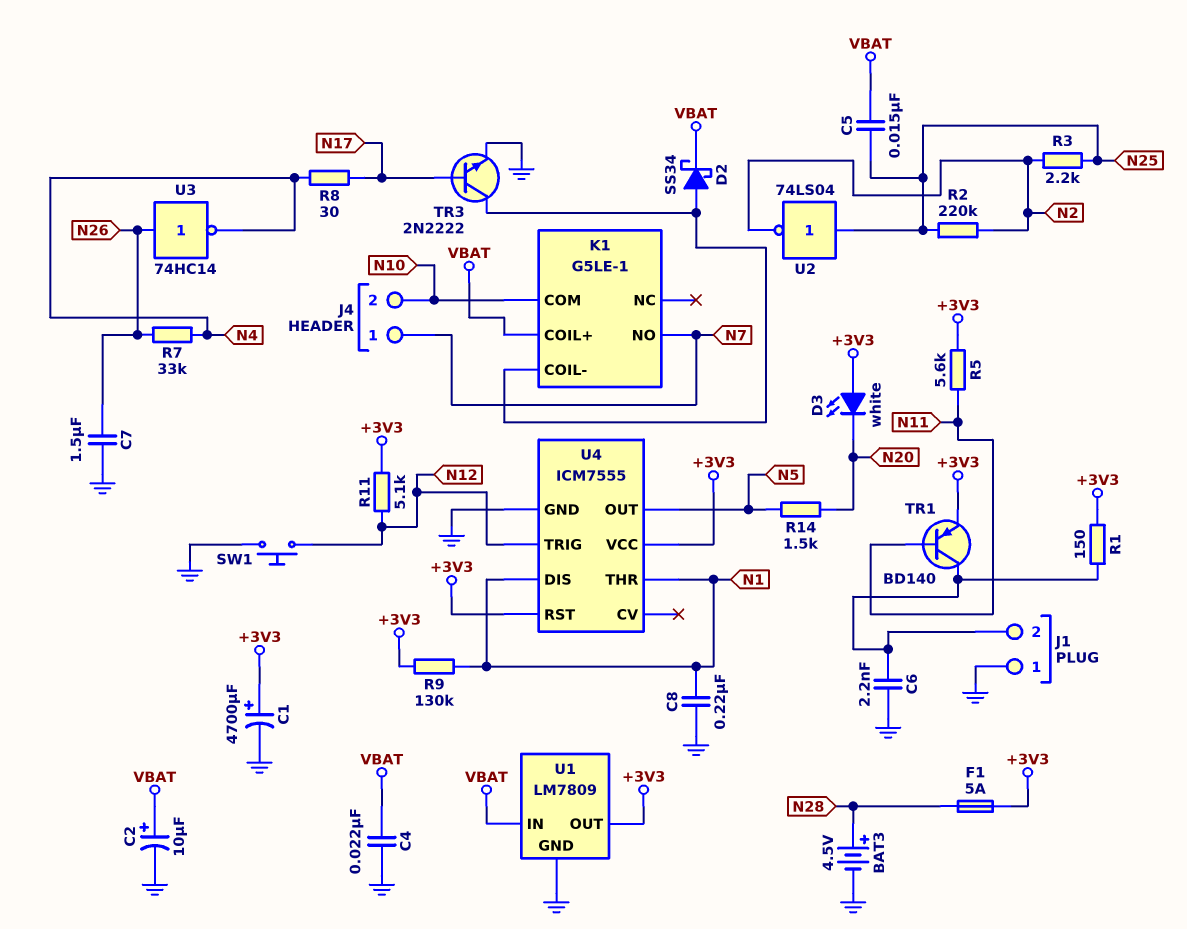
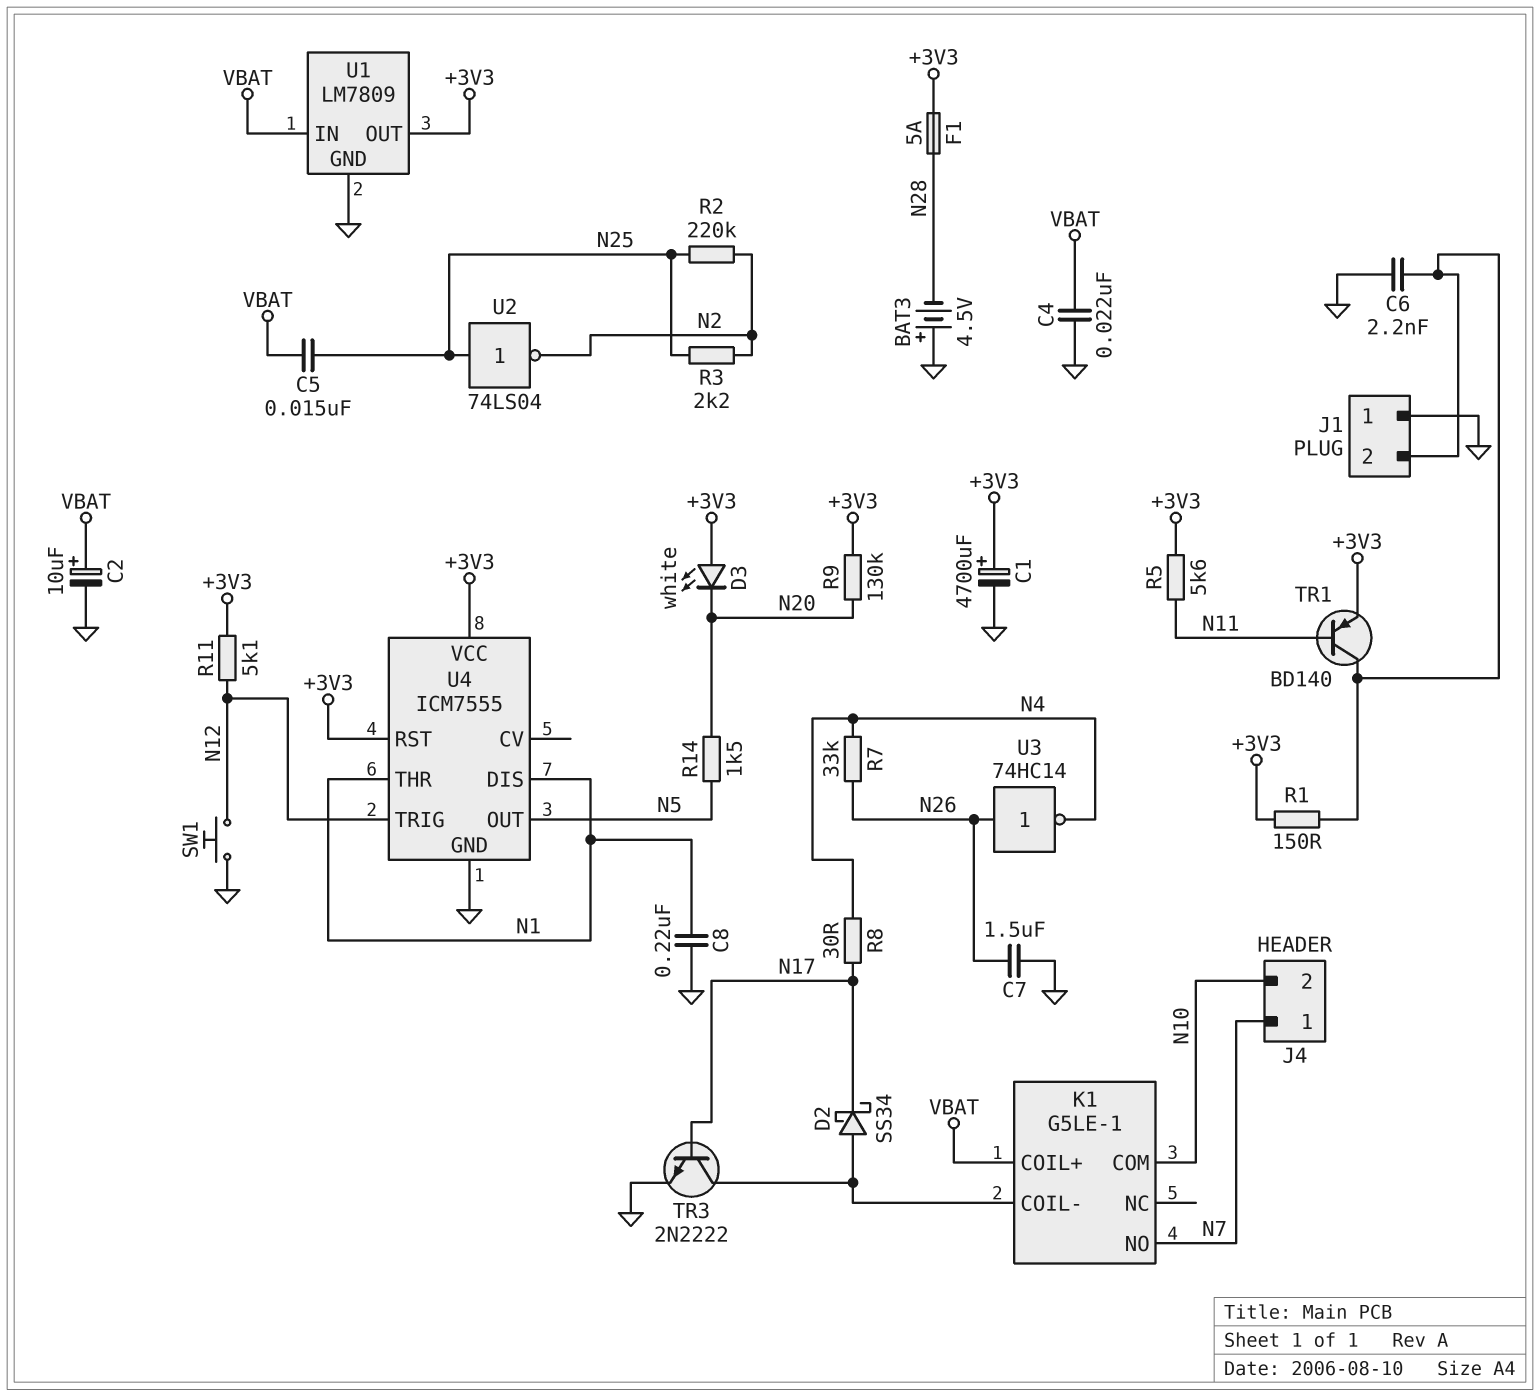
BAT3: 4.5V (plus N28, minus GND) -> 4.5V (plus GND, minus N28)
D2: schottky SS34 (A K1/COIL-, K VBAT) -> schottky SS34 (A K1/COIL-, K N17)
R9: 130k (+3V3, N1) -> 130k (+3V3, N20)

